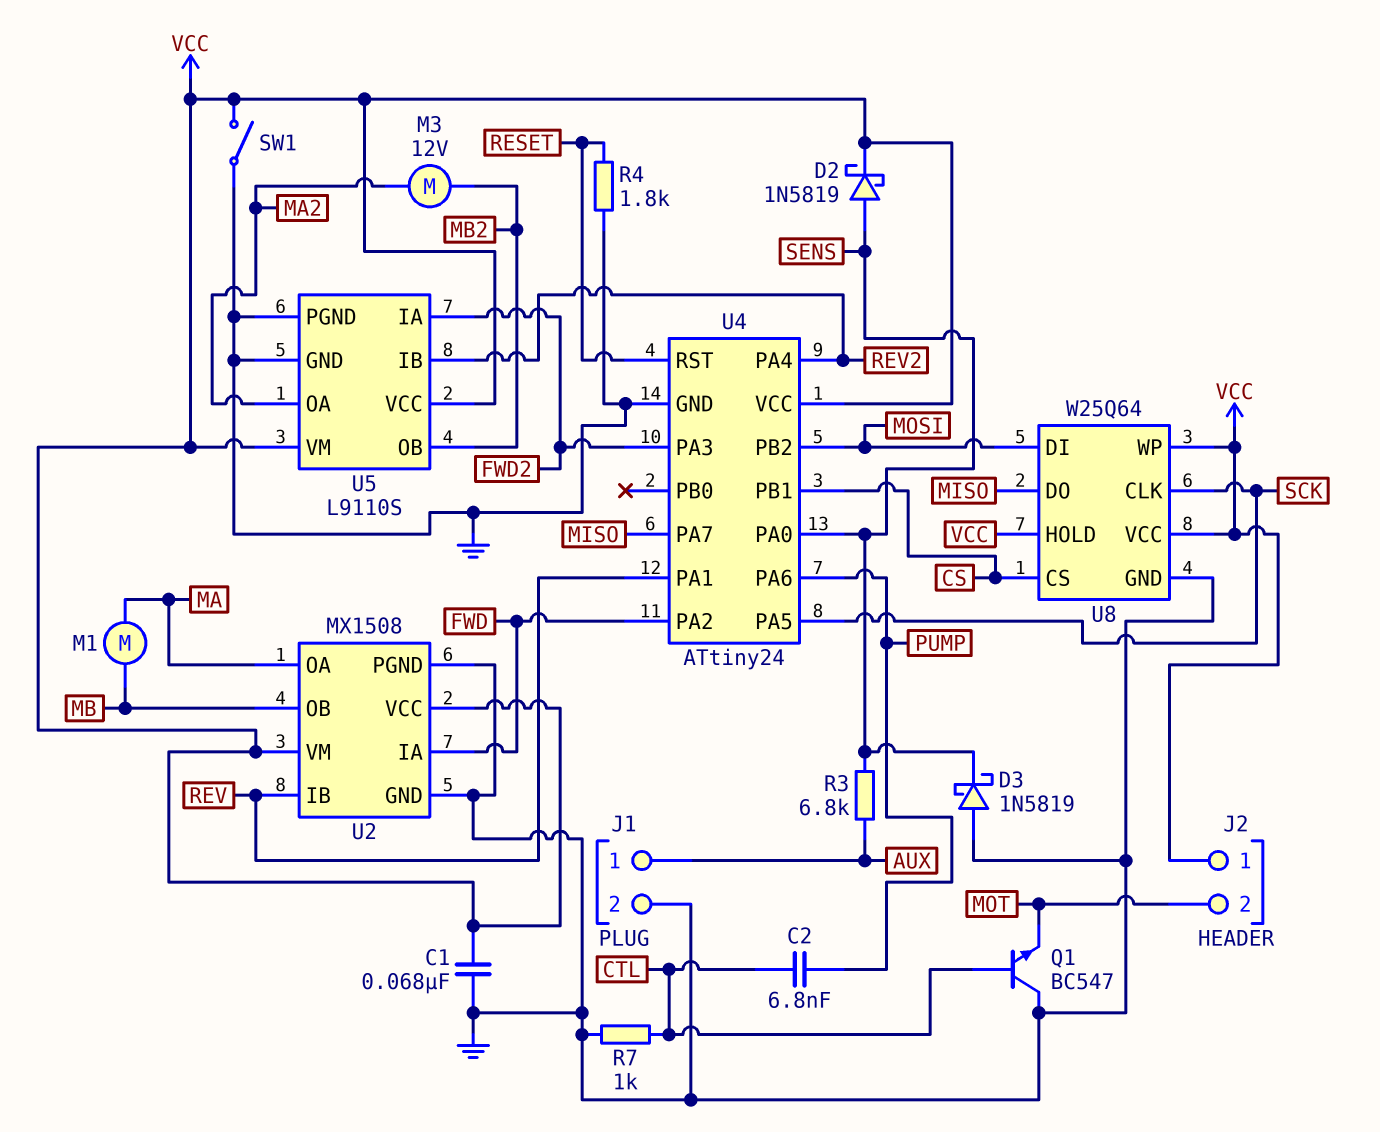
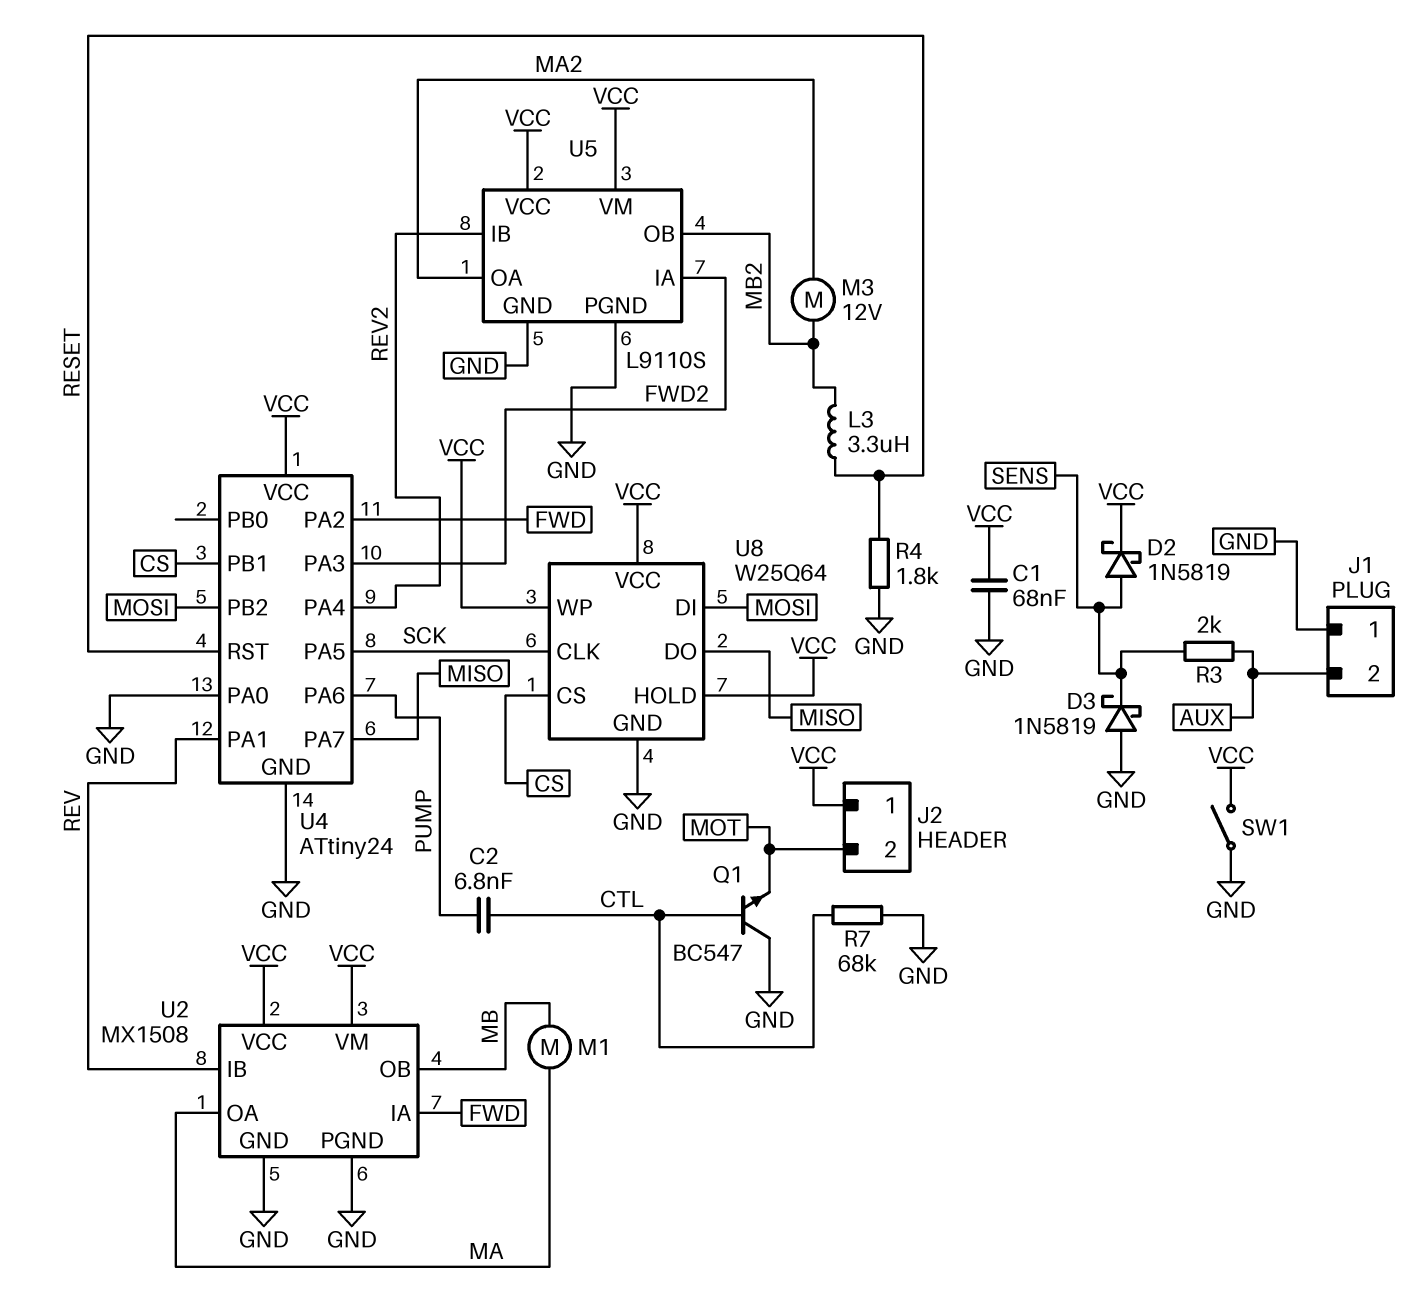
J1 pin 1: AUX -> GND
J1 pin 2: GND -> AUX
L3: none -> 3.3uH (MB2, RESET)
R3: 6.8k (AUX, SENS) -> 2k (AUX, SENS)
R7: 1k (CTL, GND) -> 68k (CTL, GND)
U4 pin PA0: SENS -> GND

